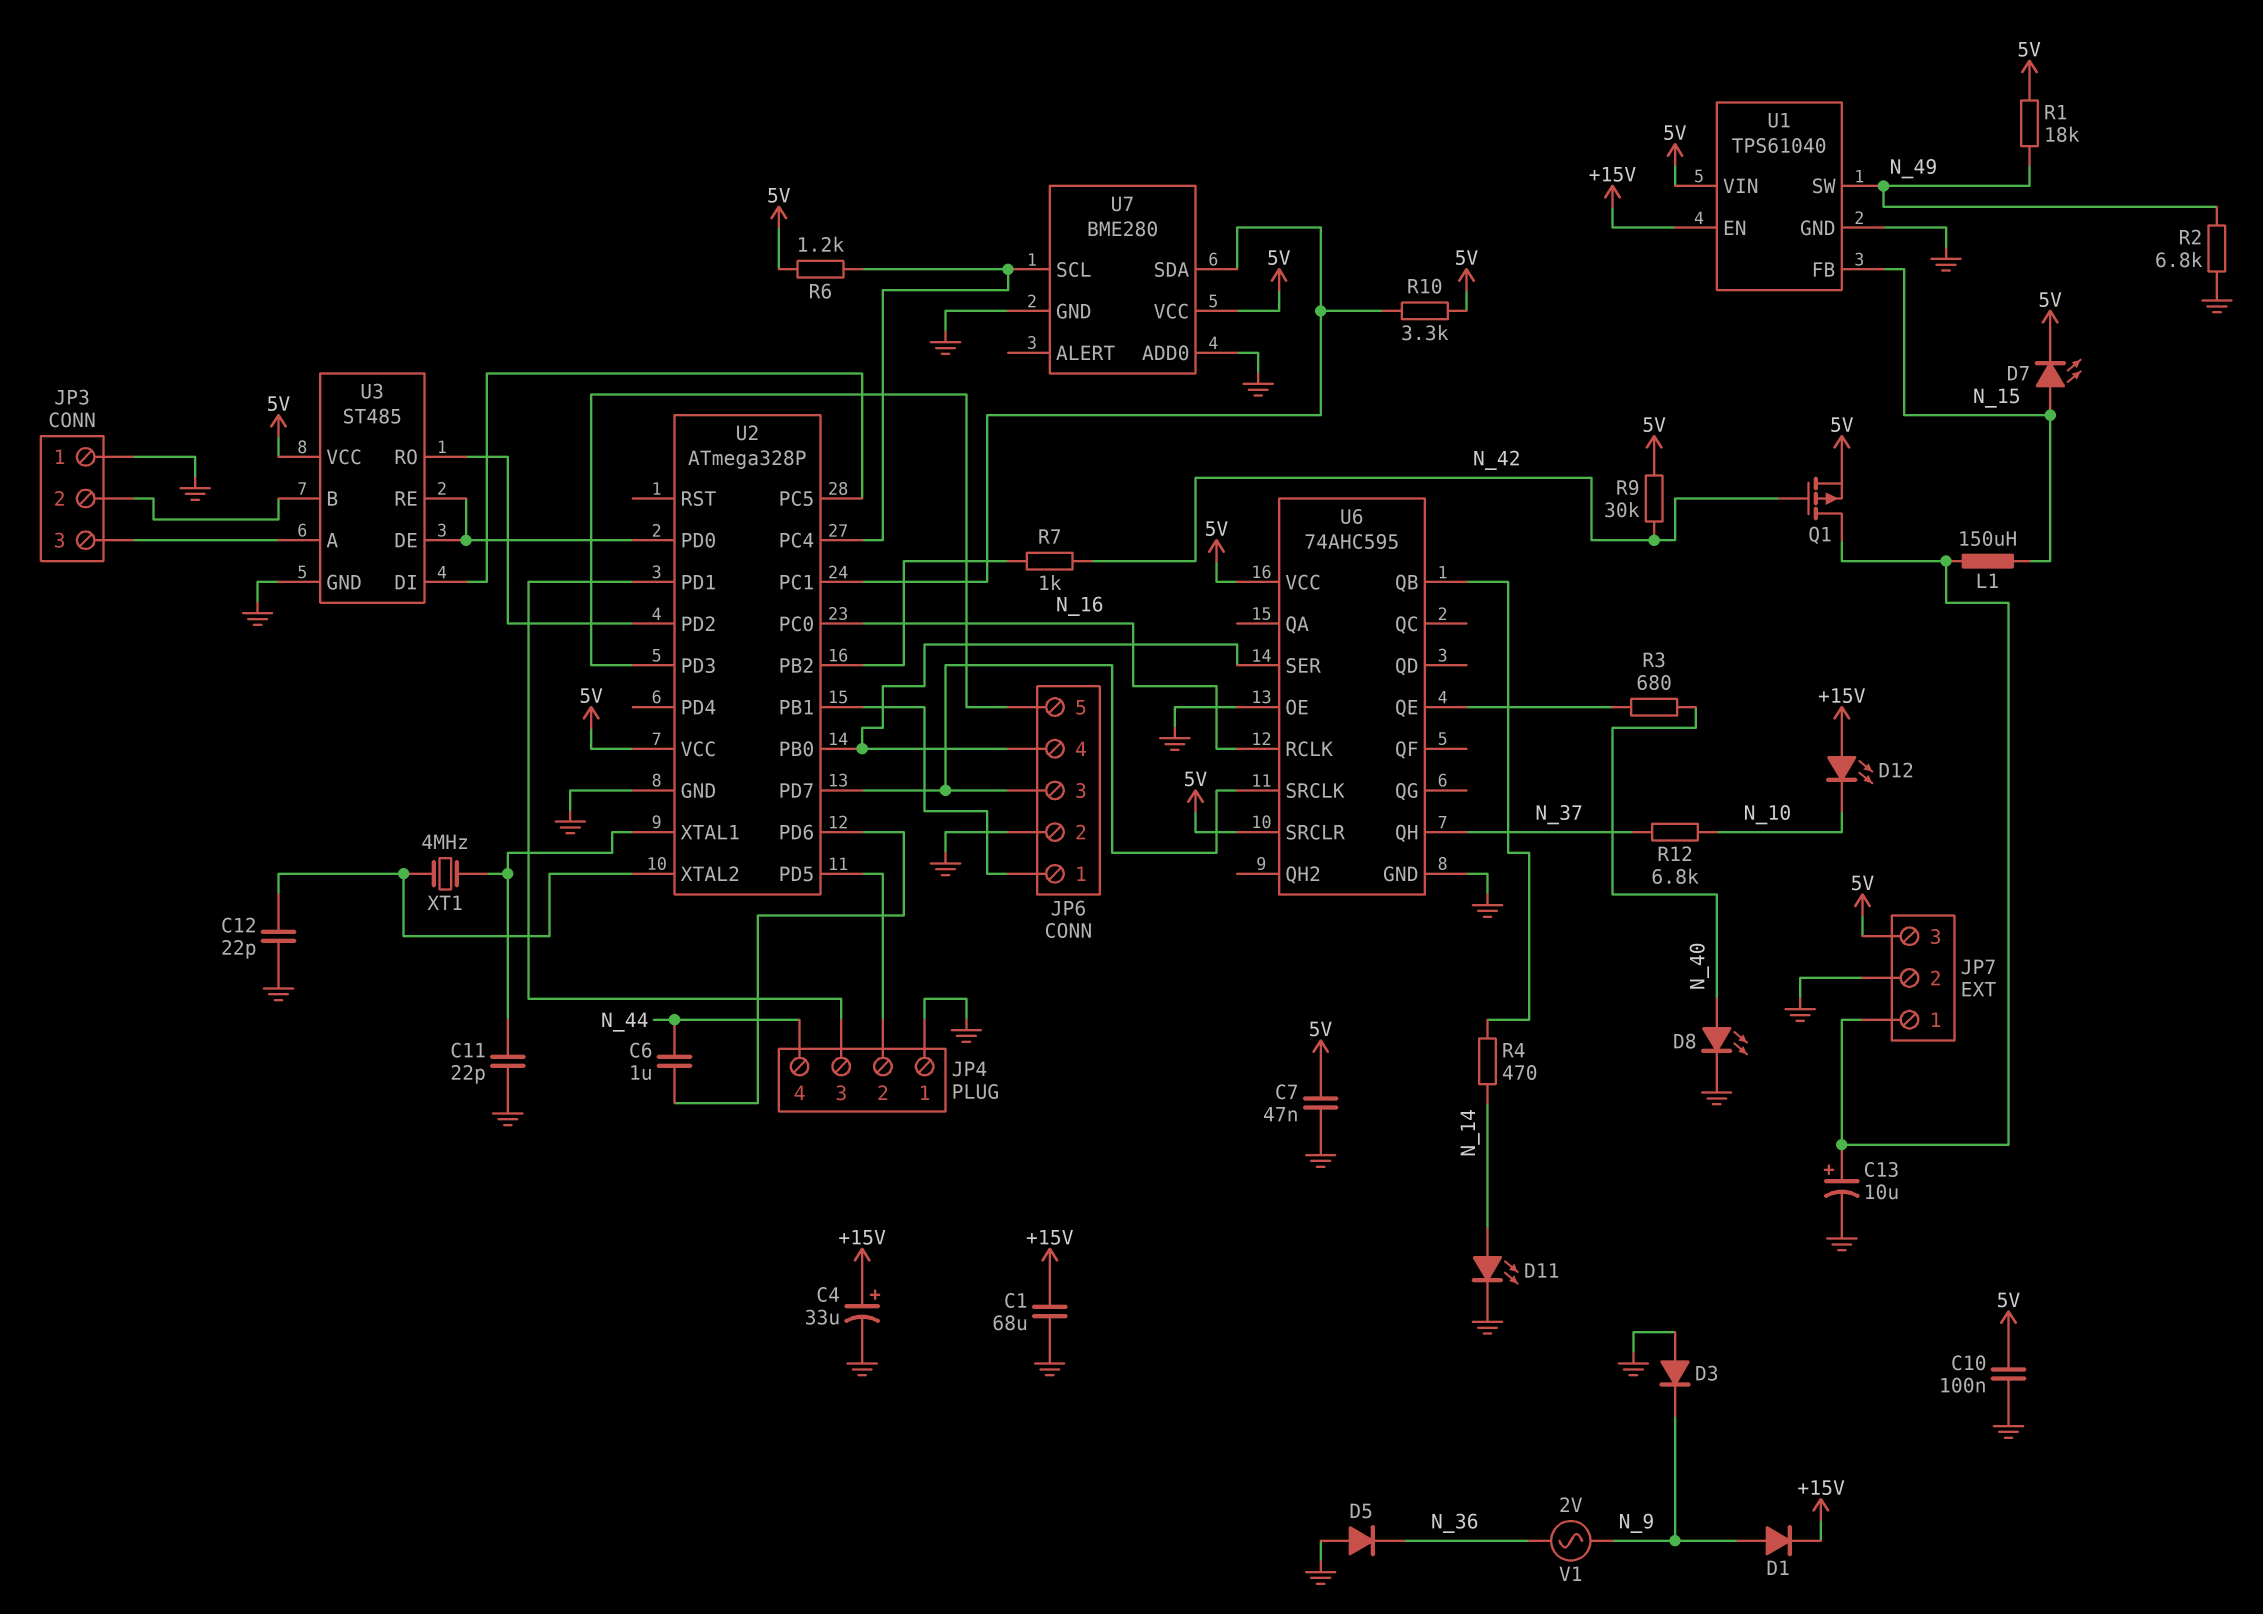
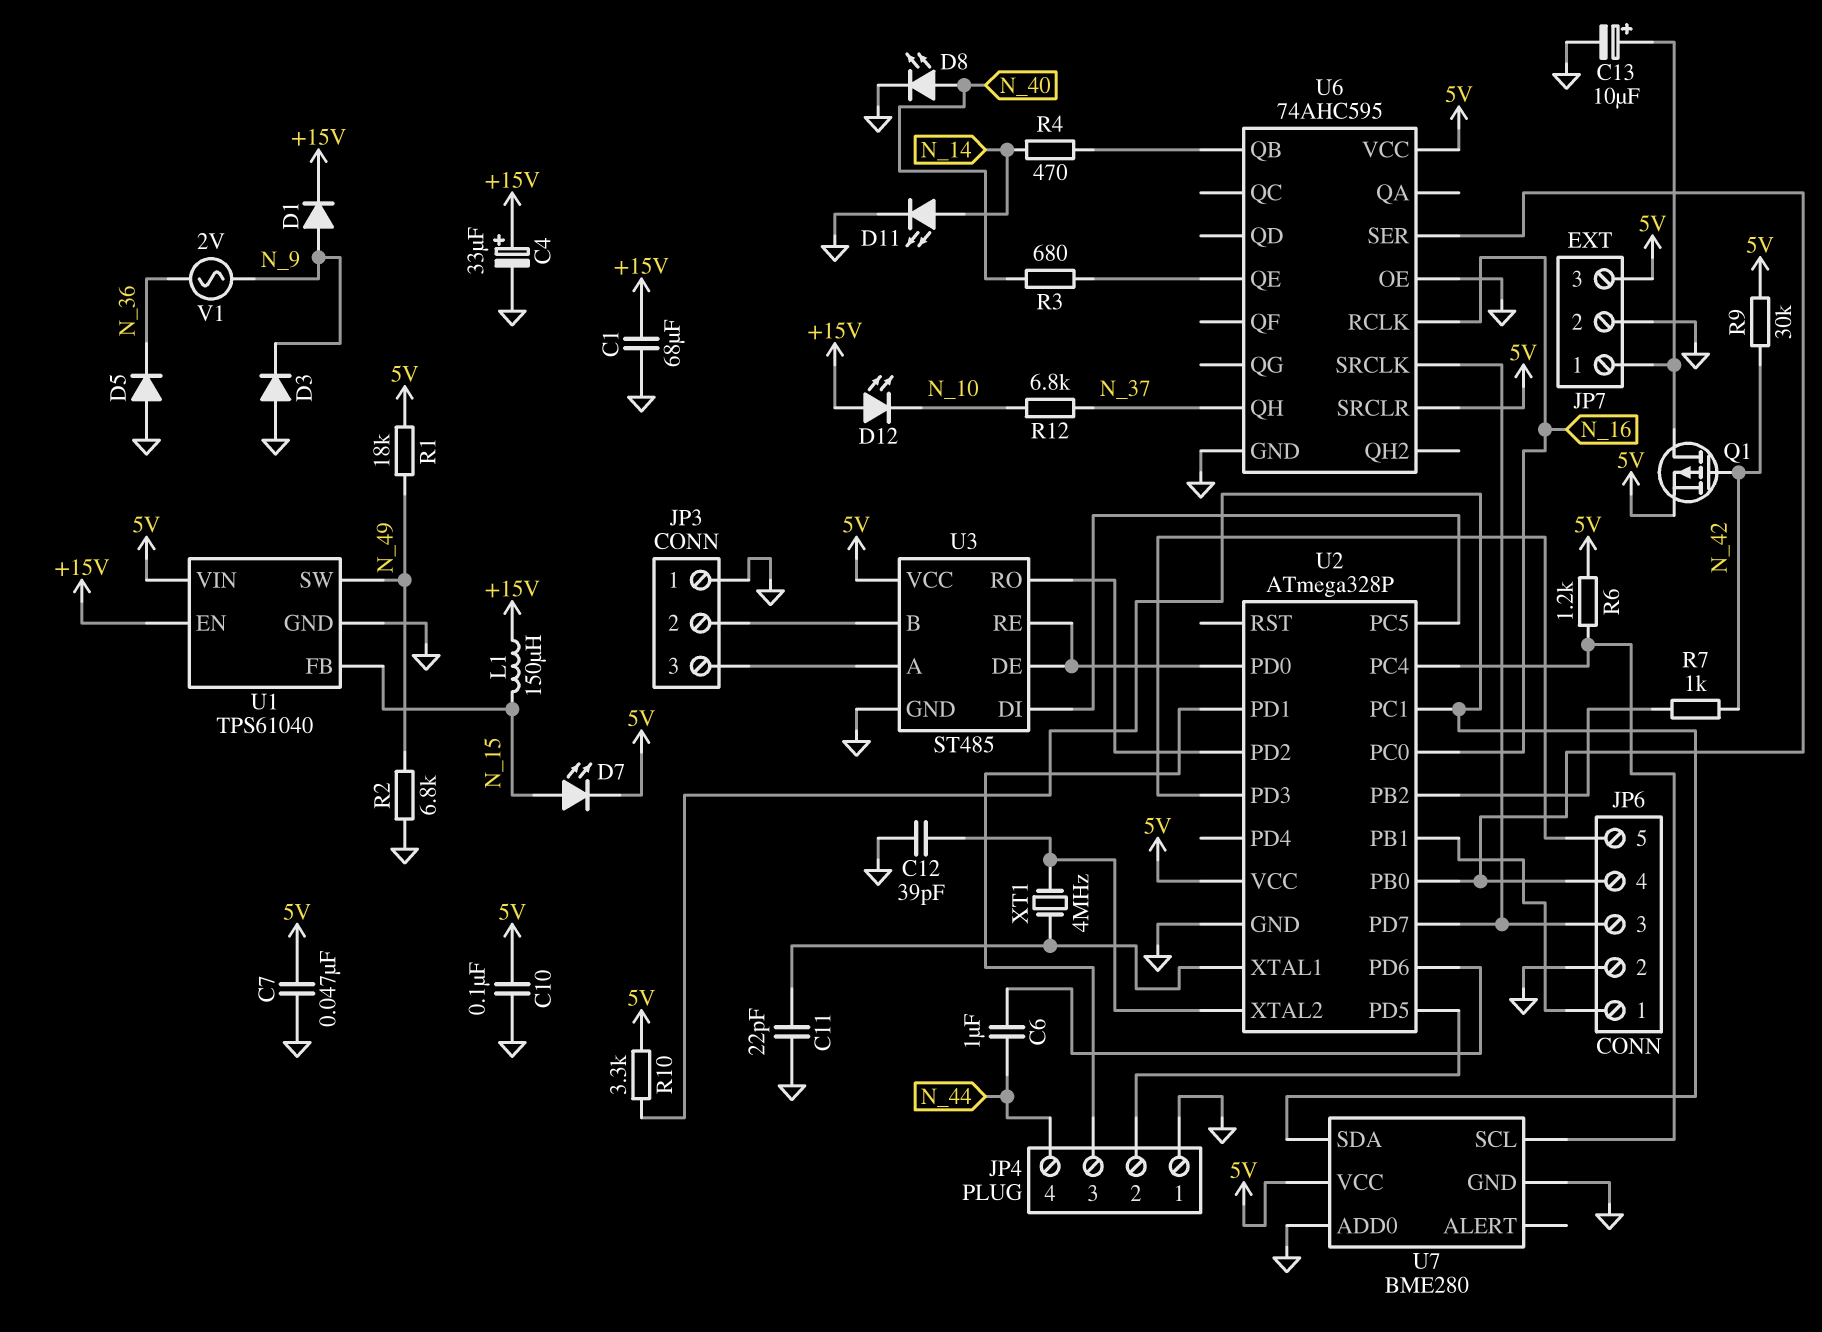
C12: 22pF (GND, U2/XTAL2) -> 39pF (GND, U2/XTAL2)
L1: 150uH (JP7/1, N_15) -> 150uH (+15V, N_15)

